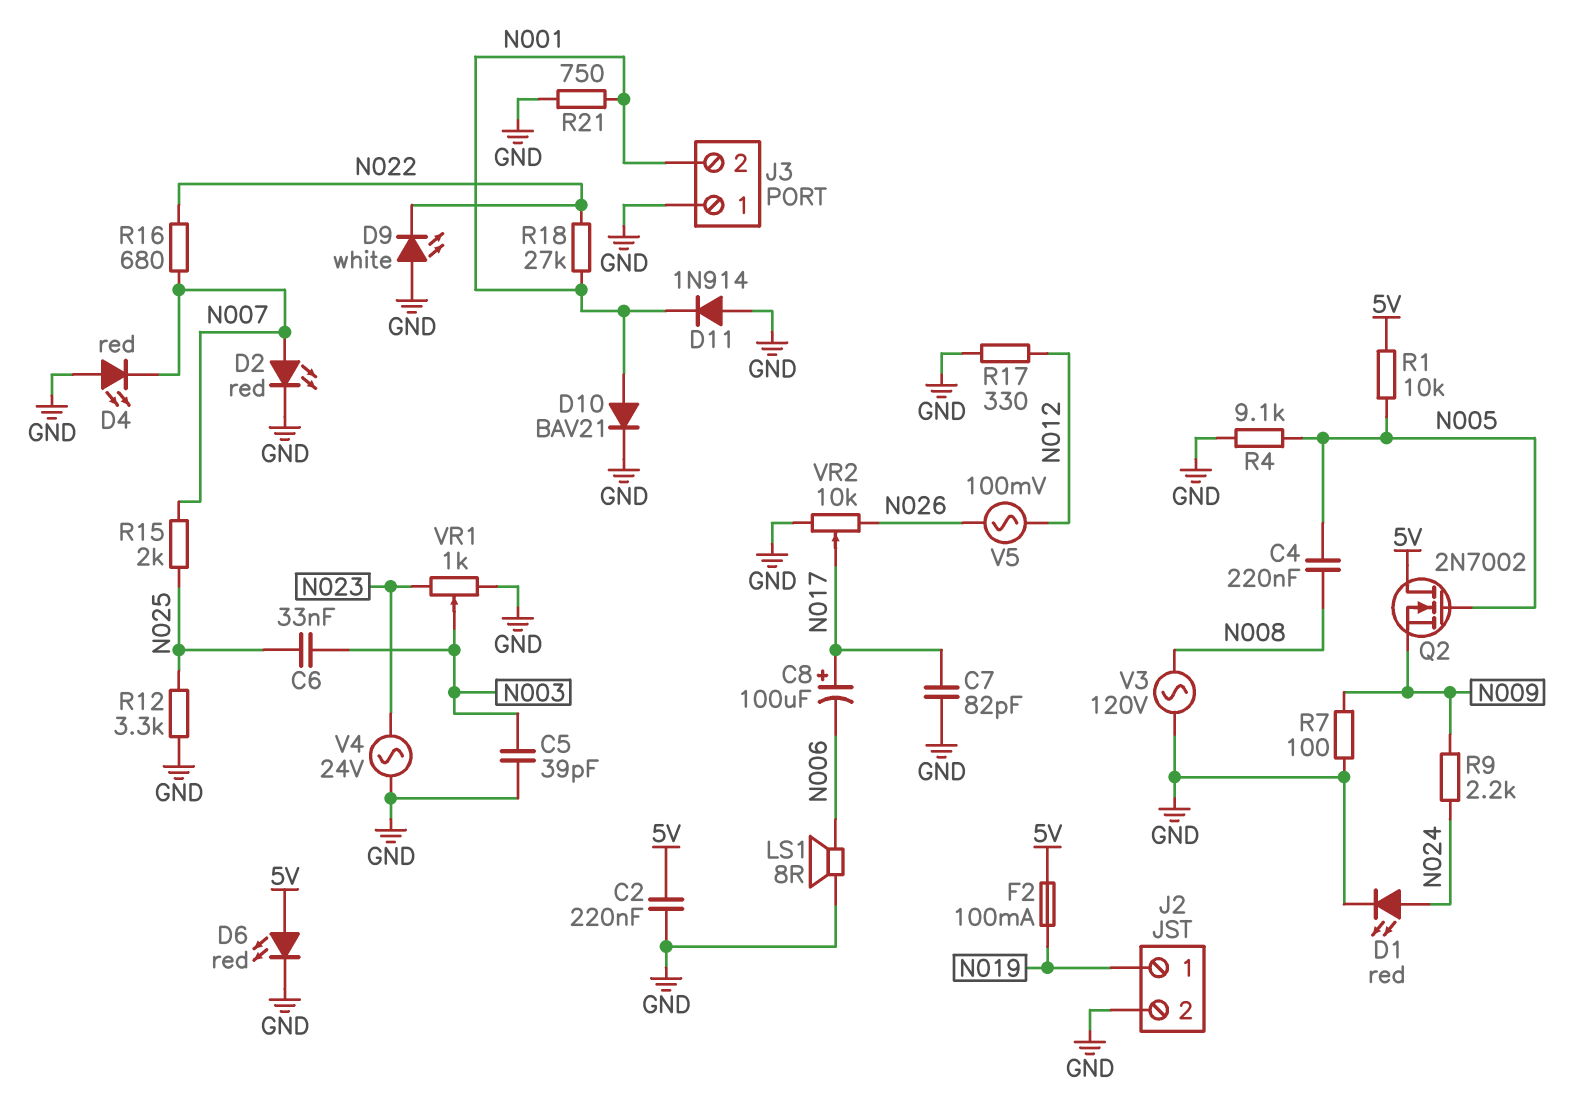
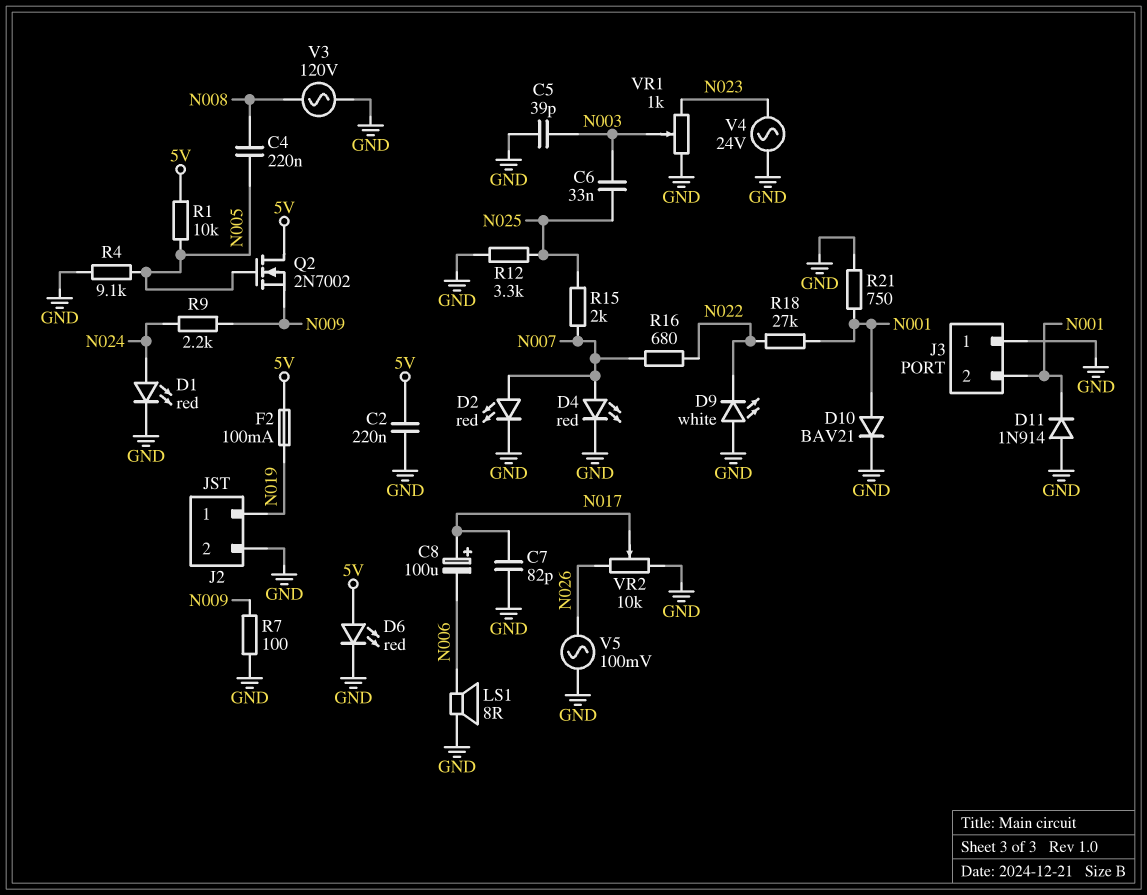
D4: LED red (A GND, K N007) -> LED red (A N007, K GND)
R17: 330 (GND, N012) -> none
V5: AC 100mV (N012, N026) -> AC 100mV (GND, N026)

